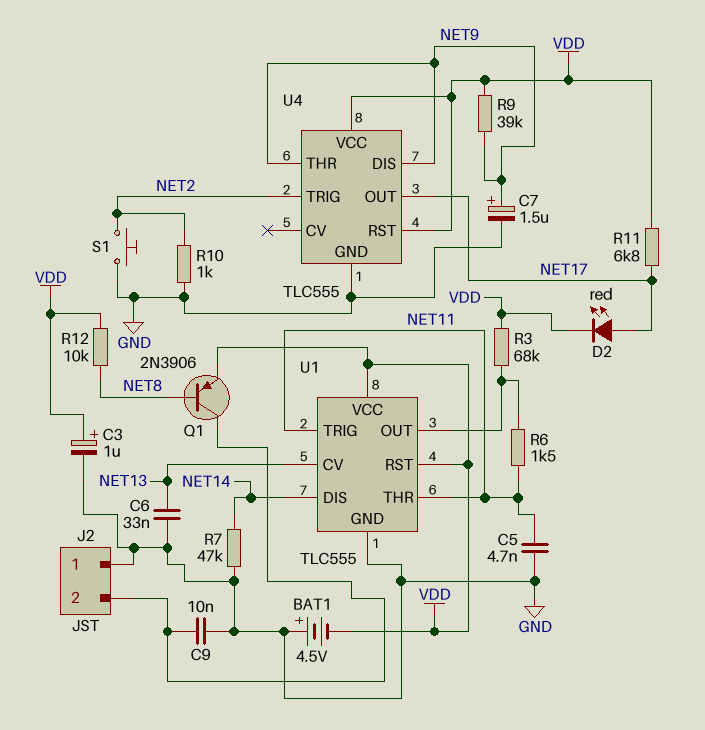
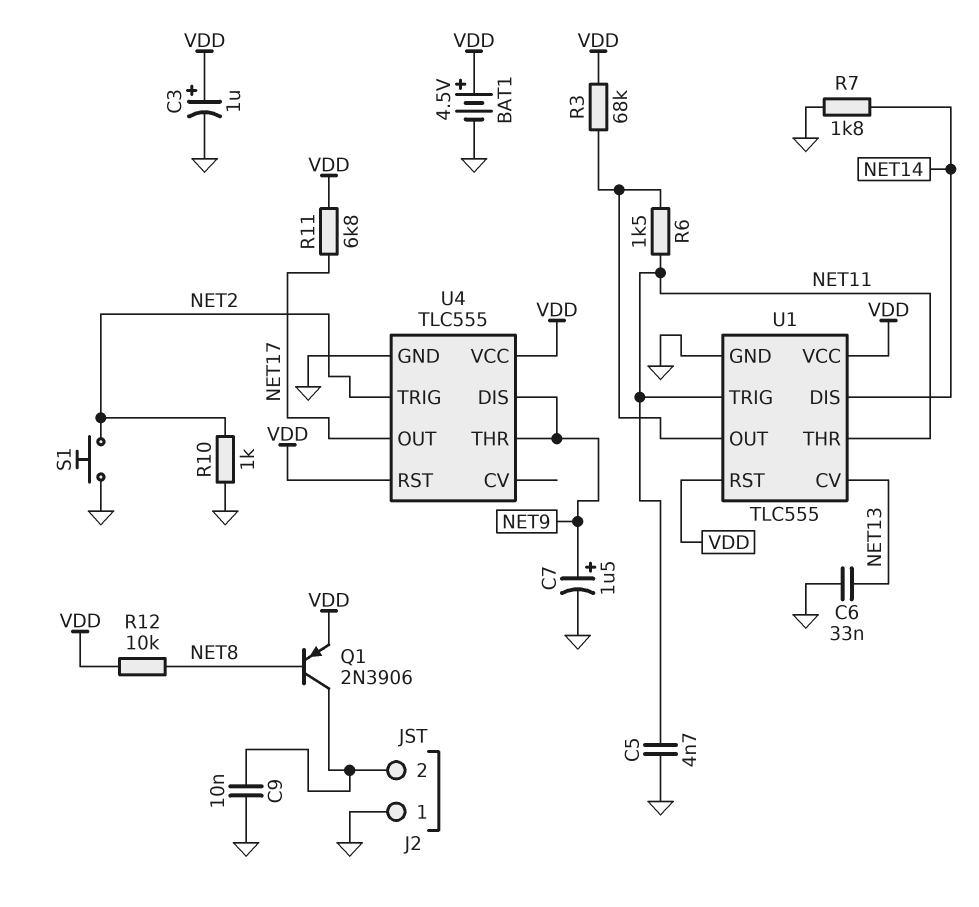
BAT1: 4.5V (plus GND, minus VDD) -> 4.5V (plus VDD, minus GND)
D2: LED red (A NET17, K VDD) -> none
R7: 47k (GND, NET14) -> 1.8k (GND, NET14)
R9: 39k (NET9, VDD) -> none

